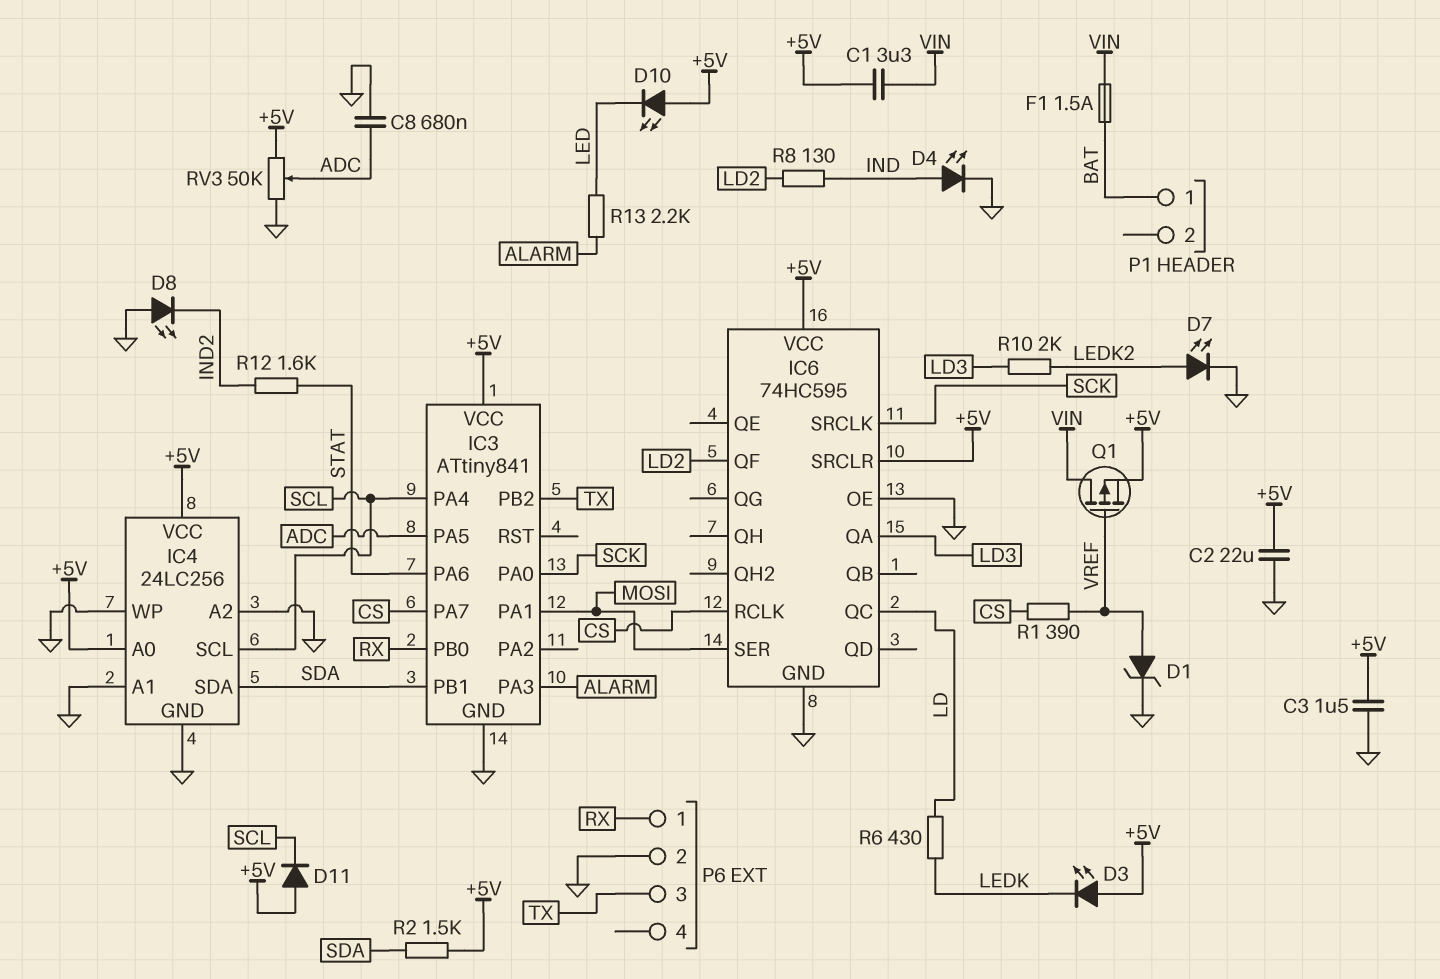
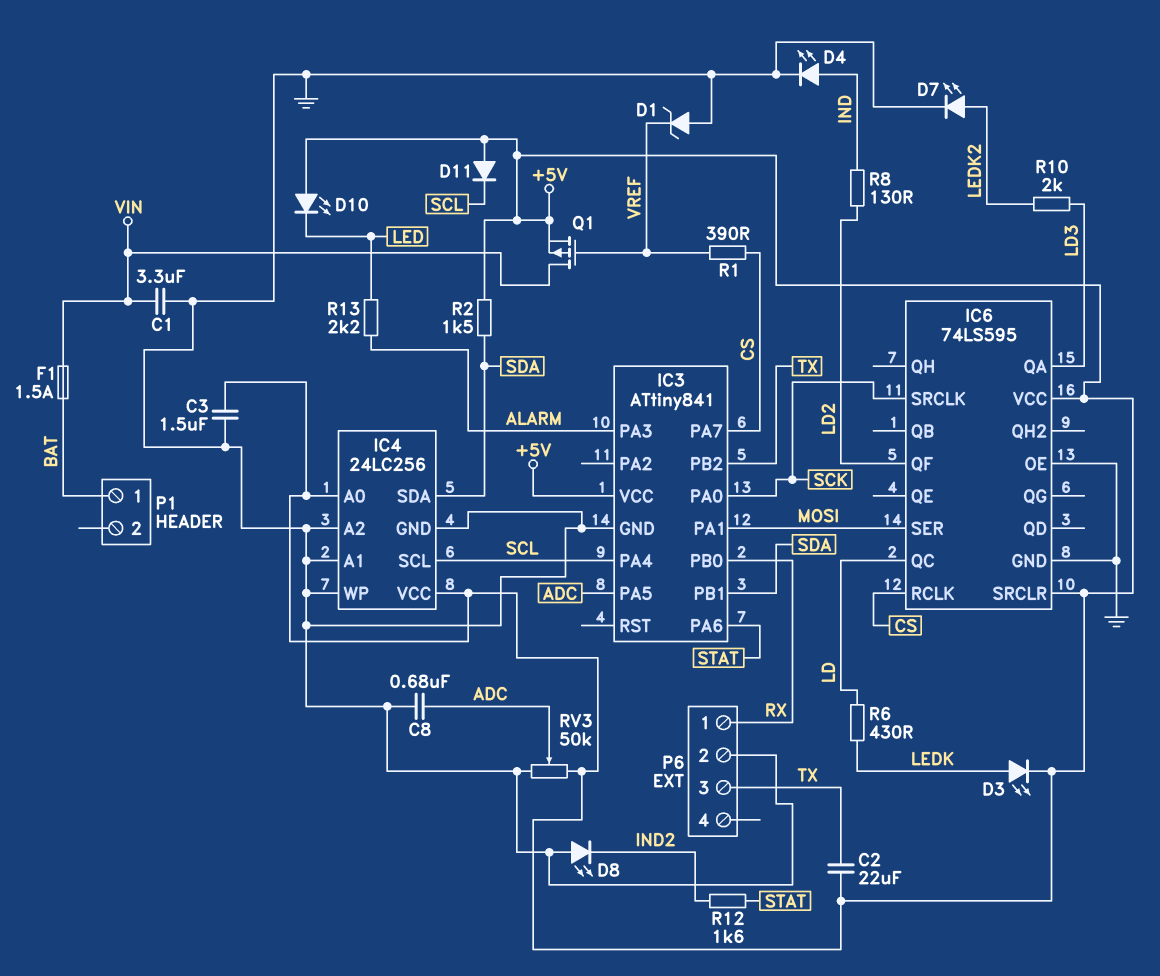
C1: 3.3uF (+5V, VIN) -> 3.3uF (GND, VIN)
C2: 22uF (+5V, GND) -> 22uF (+5V, TX)
D1: zener (A VREF, K GND) -> zener (A GND, K VREF)
D3: LED (A +5V, K LEDK) -> LED (A LEDK, K +5V)
IC6: 74HC595 -> 74LS595

